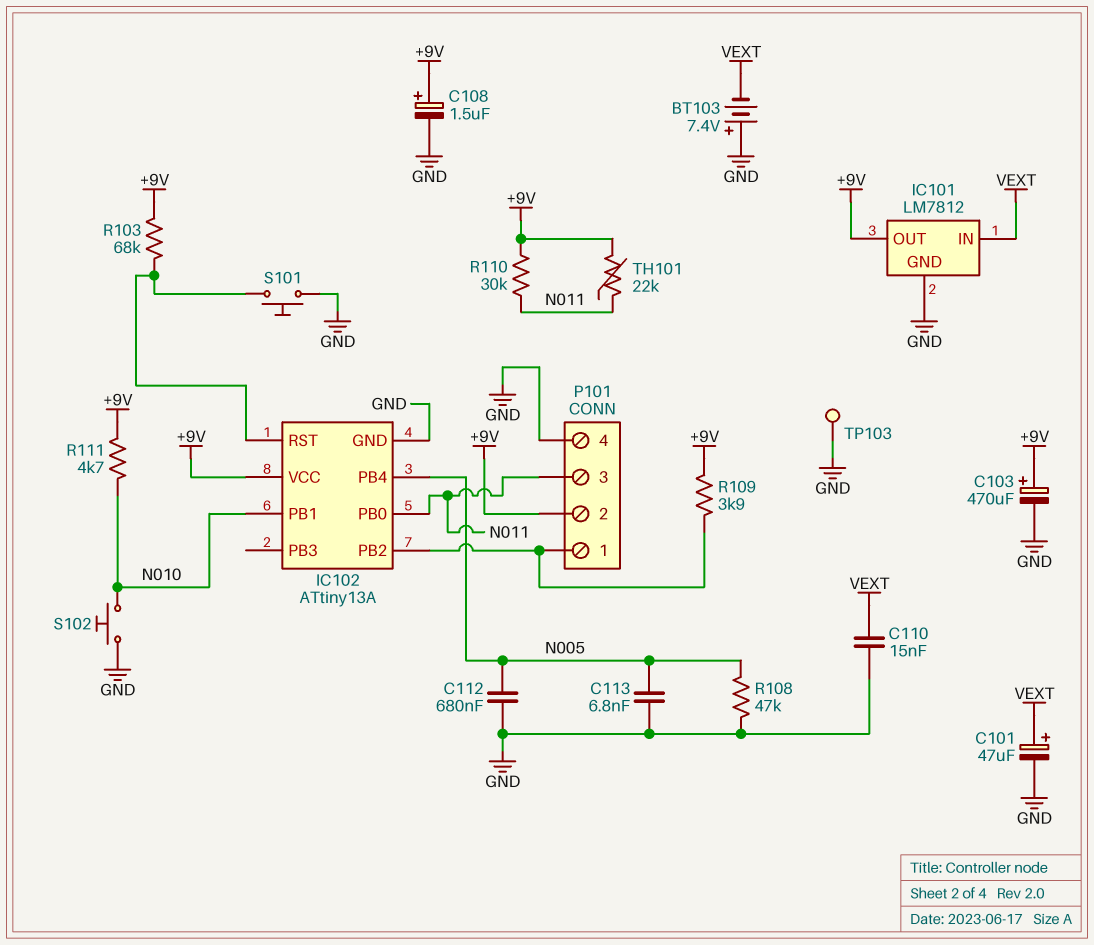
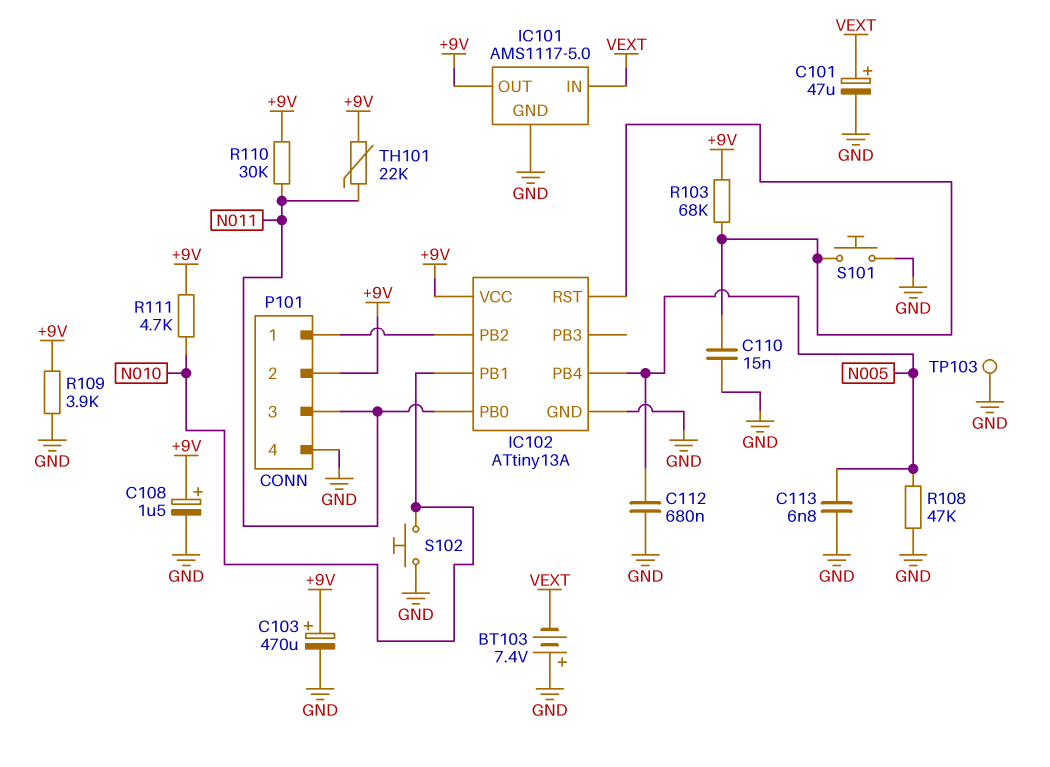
C110: 15nF (GND, VEXT) -> 15nF (GND, IC102/RST)
IC101: LM7812 -> AMS1117-5.0
R109: 3.9k (+9V, IC102/PB2) -> 3.9k (+9V, GND)

